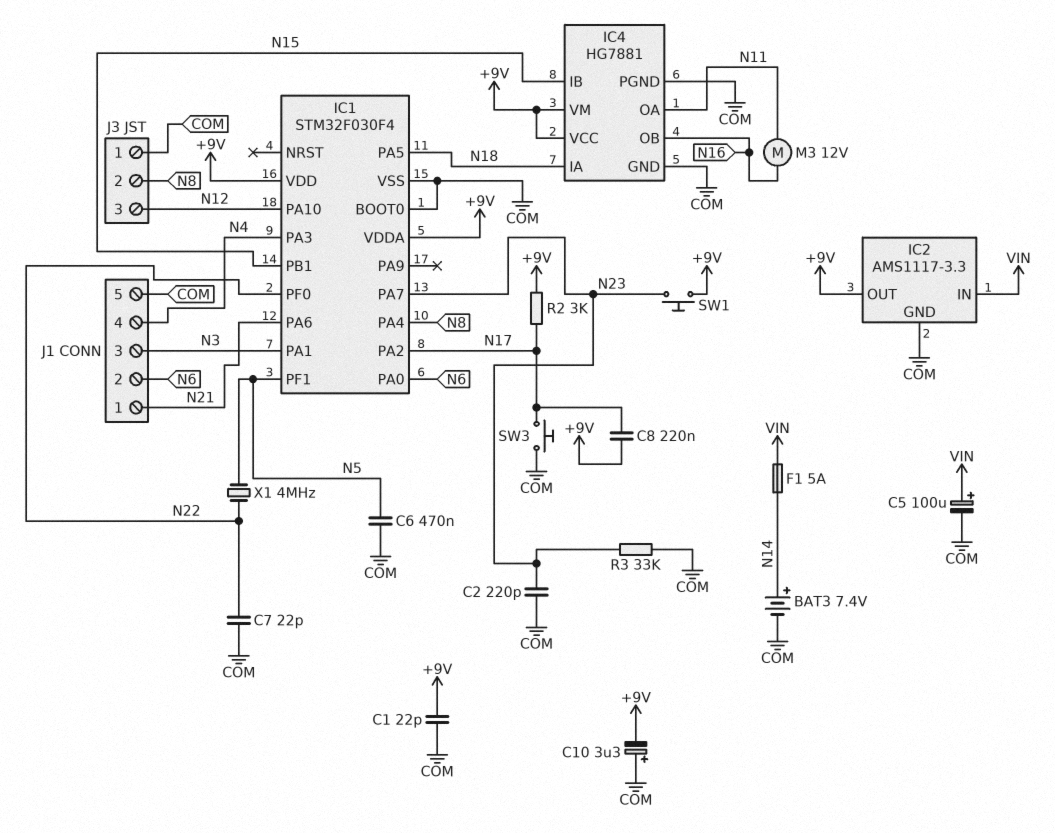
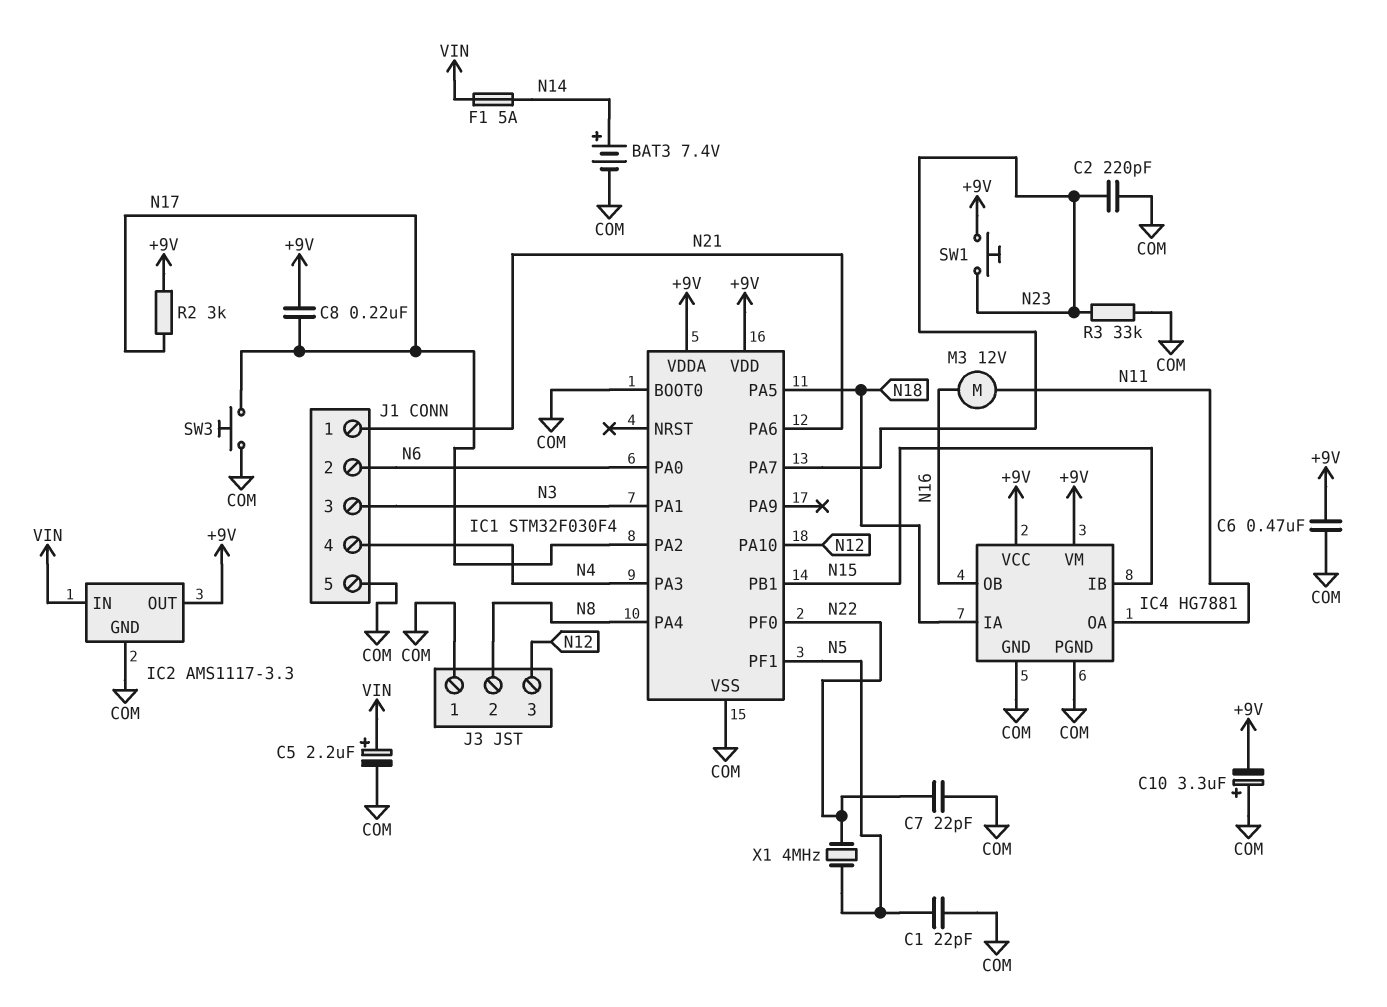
C1: 22pF (+9V, COM) -> 22pF (COM, N5)
C5: 100uF (plus VIN, minus COM) -> 2.2uF (plus VIN, minus COM)
C6: 470nF (COM, N5) -> 470nF (+9V, COM)

